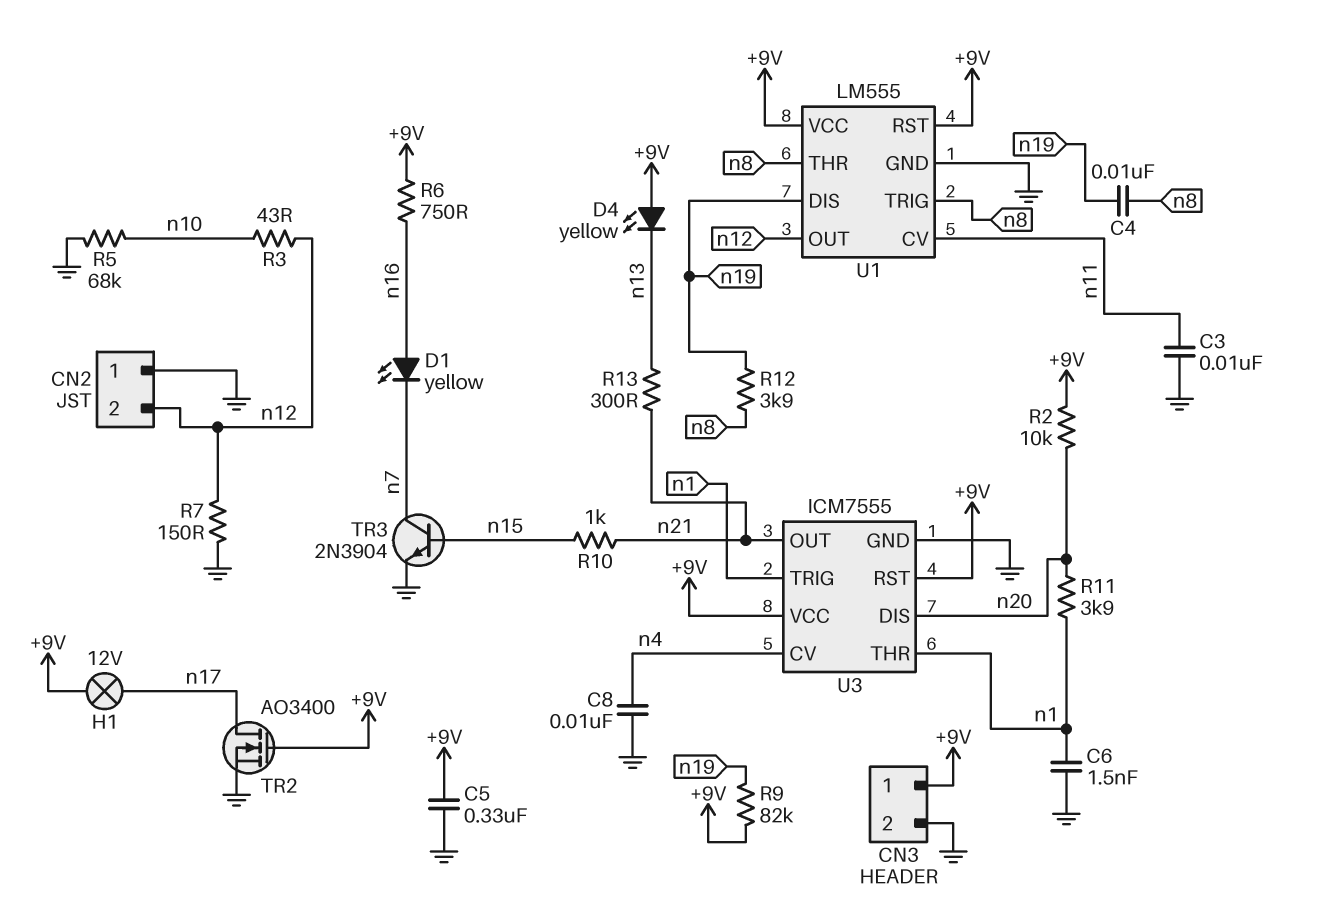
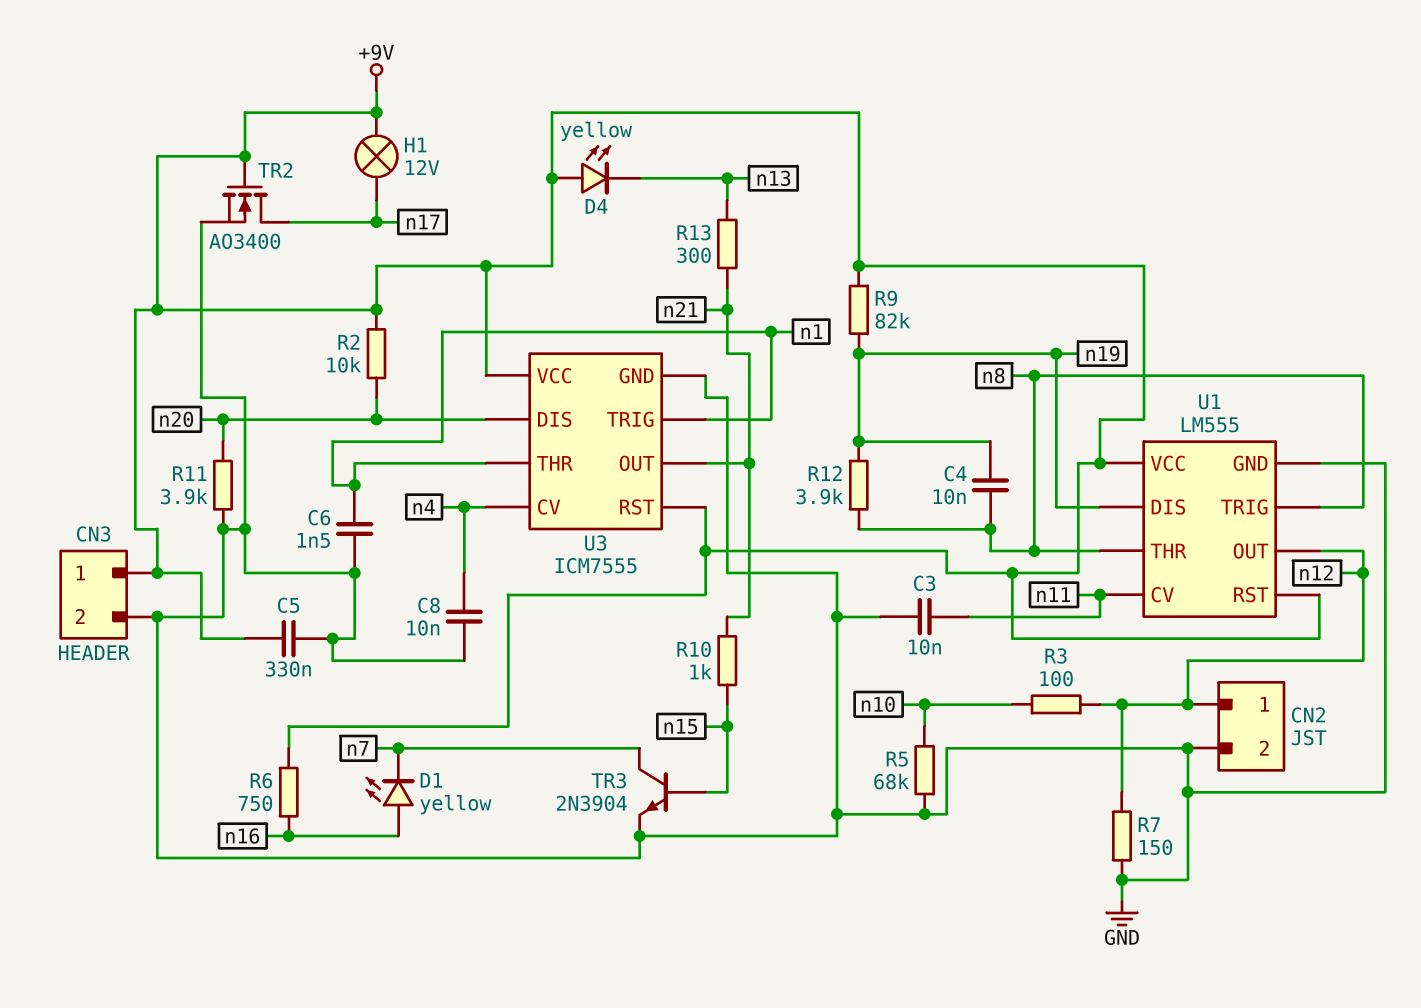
CN2 pin 1: GND -> n12
CN2 pin 2: n12 -> GND
R3: 43 (n10, n12) -> 100 (n10, n12)
R11: 3.9k (n1, n20) -> 3.9k (GND, n20)

